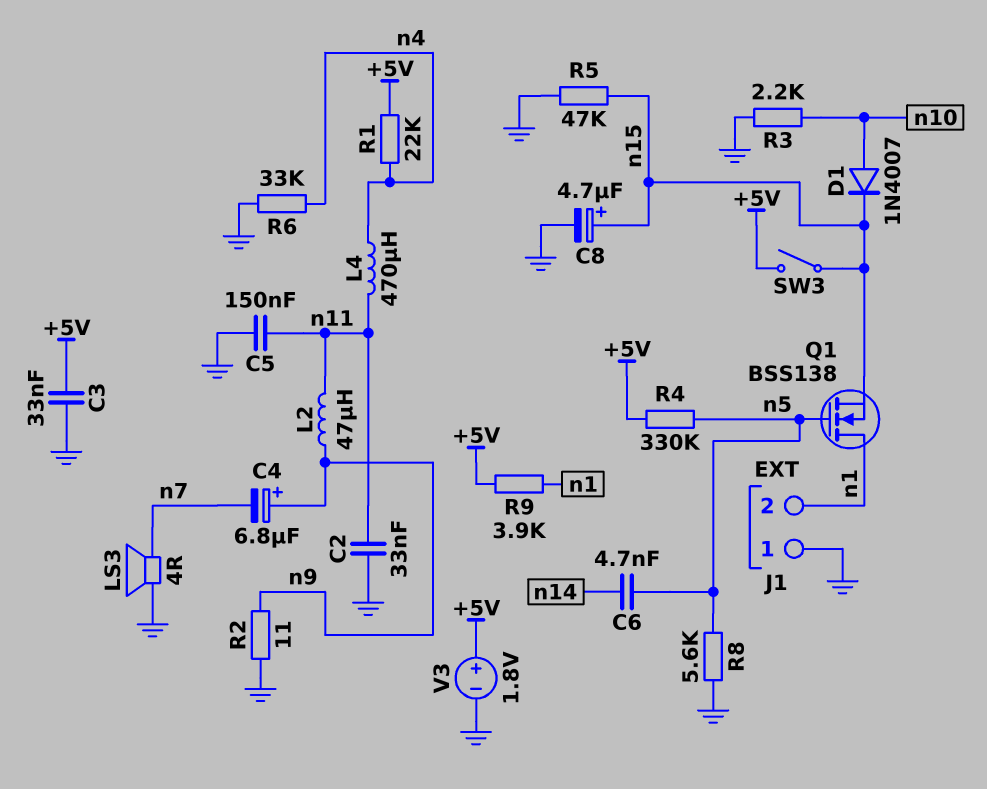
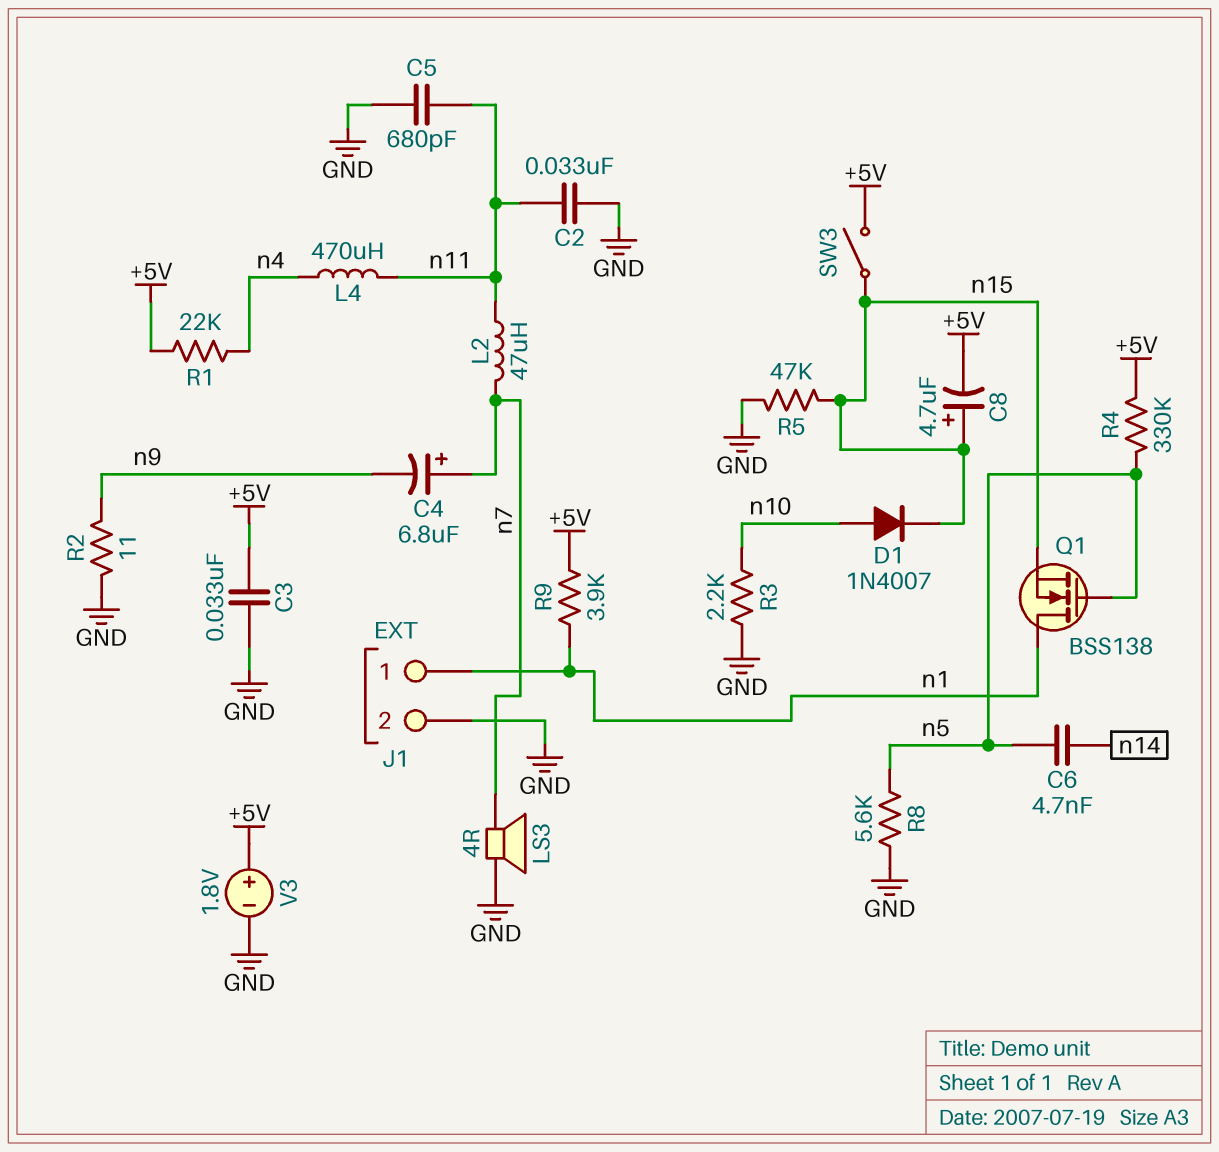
C4: 6.8uF (plus n9, minus n7) -> 6.8uF (plus n7, minus n9)
C5: 150nF (GND, n11) -> 680pF (GND, n11)
C8: 4.7uF (plus n15, minus GND) -> 4.7uF (plus n15, minus +5V)
J1 pin 1: GND -> n1
J1 pin 2: n1 -> GND
L2: 47uH (n9, n11) -> 47uH (n7, n11)
R6: 33k (GND, n4) -> none

